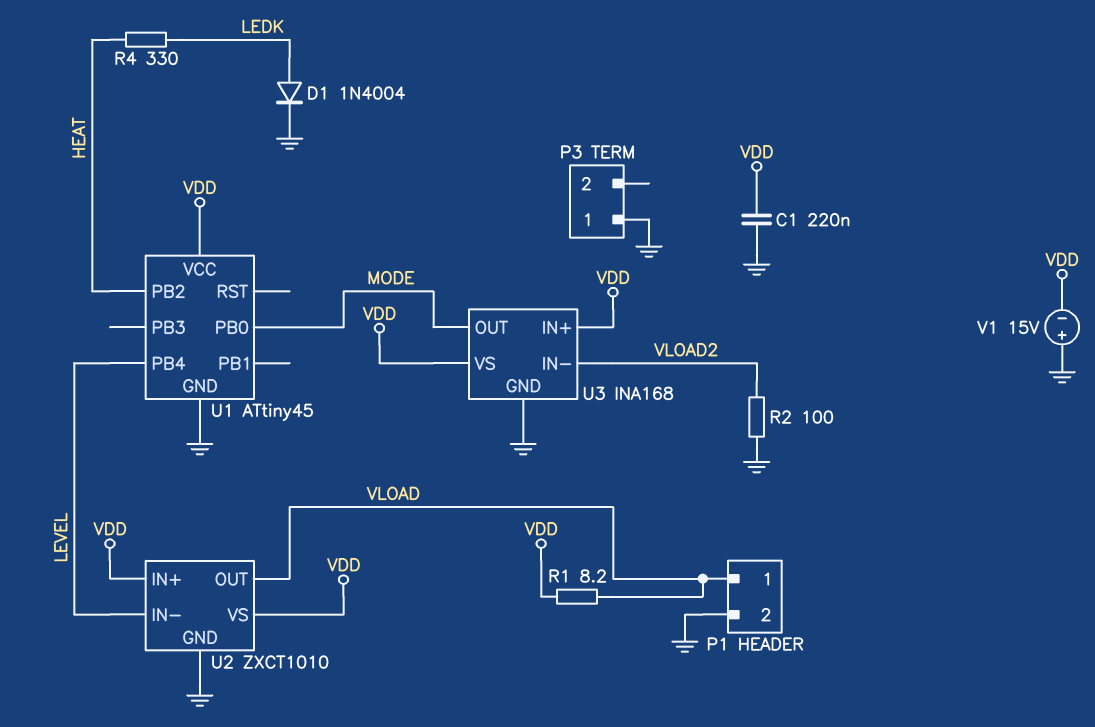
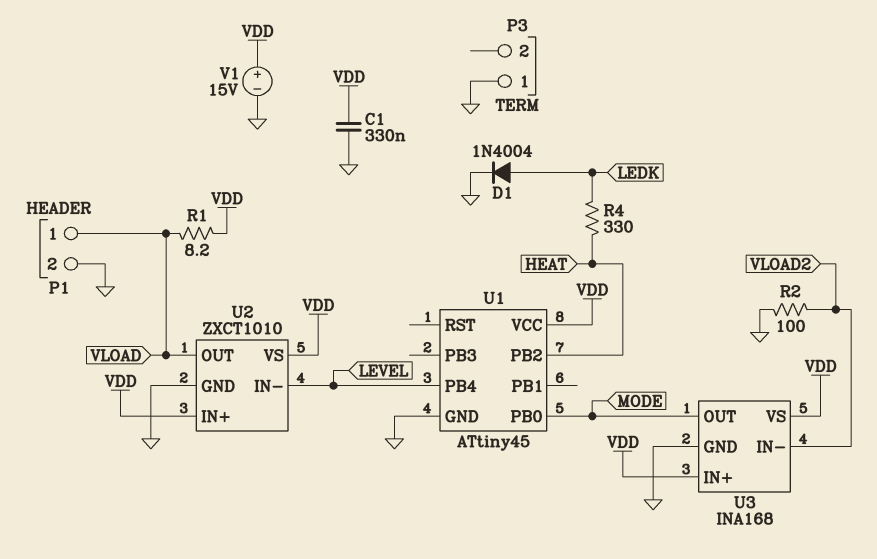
C1: 220nF (GND, VDD) -> 330nF (GND, VDD)
V1: 15V (plus GND, minus VDD) -> 15V (plus VDD, minus GND)

